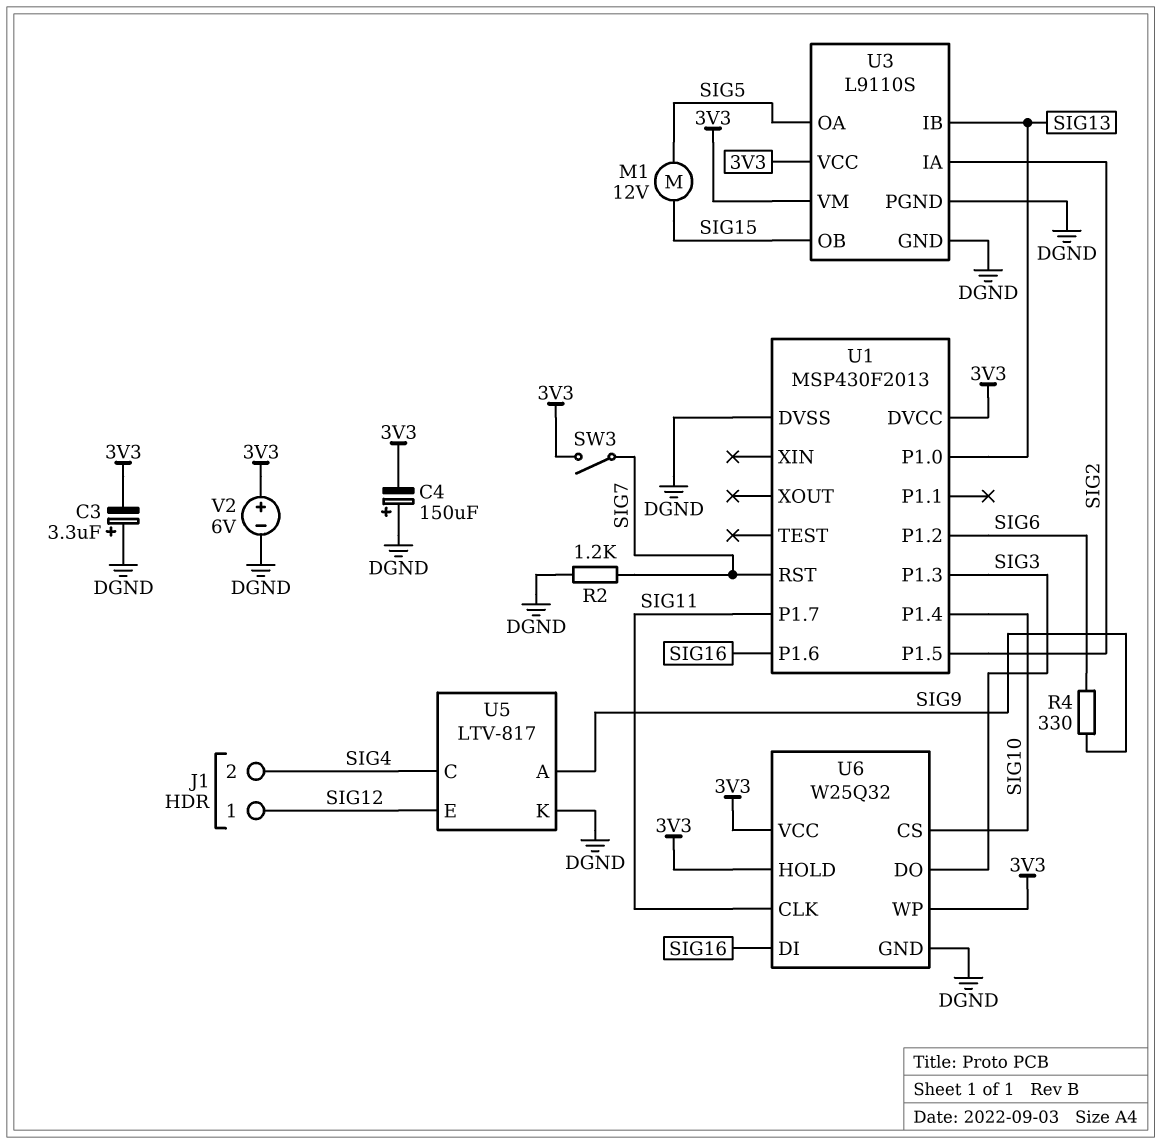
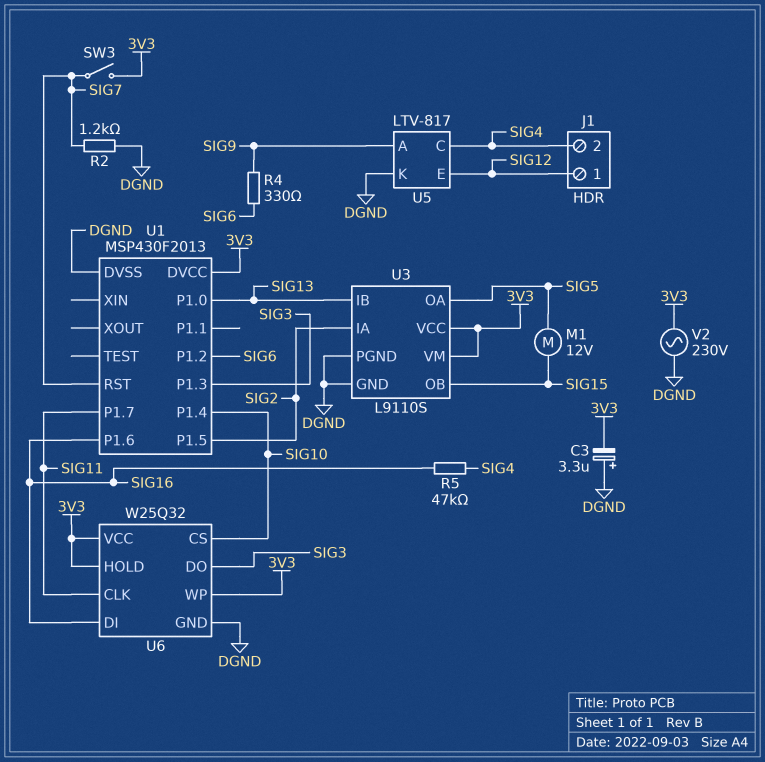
C4: 150uF (plus DGND, minus 3V3) -> none
R5: none -> 47k (SIG4, SIG16)
V2: 6V (plus 3V3, minus DGND) -> AC 230V (3V3, DGND)

